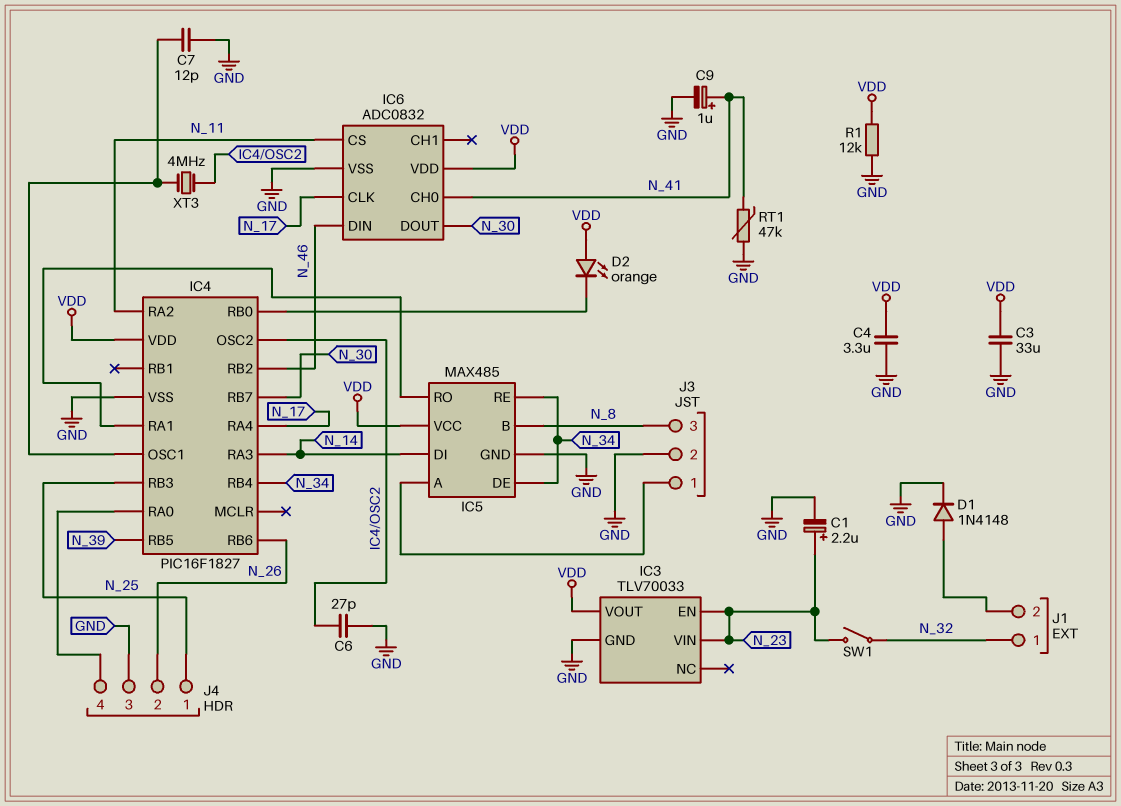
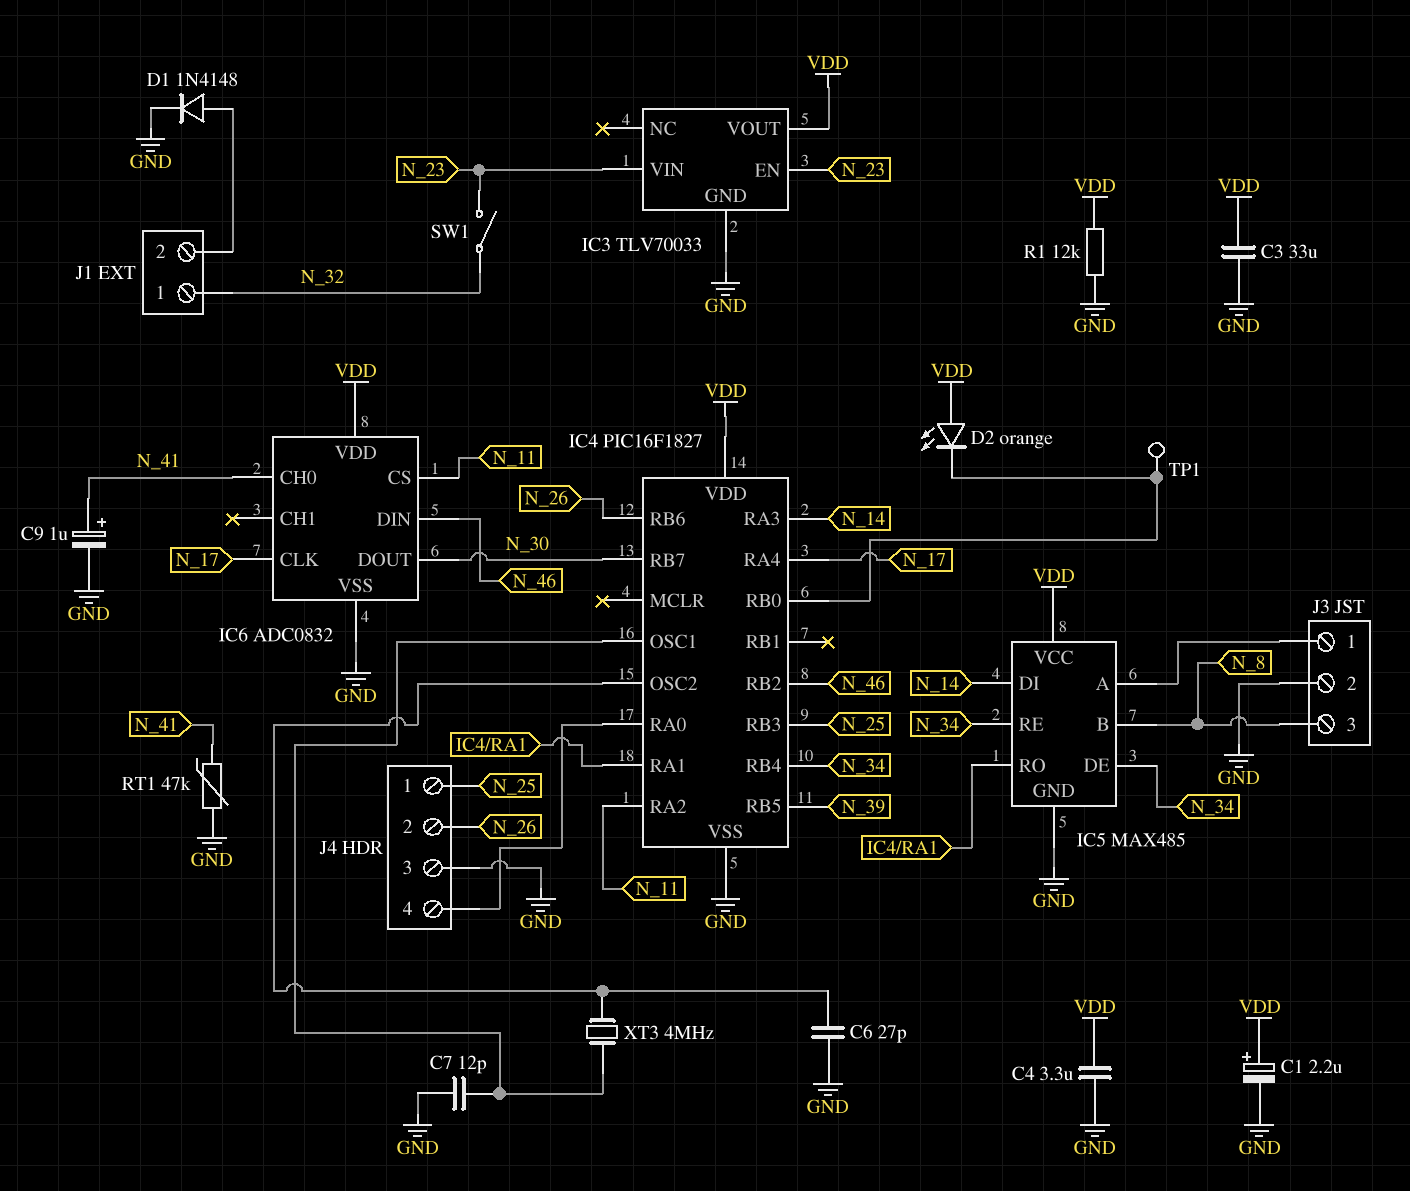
C1: 2.2uF (plus N_23, minus GND) -> 2.2uF (plus VDD, minus GND)
TP1: none -> test point (IC4/RB0)

